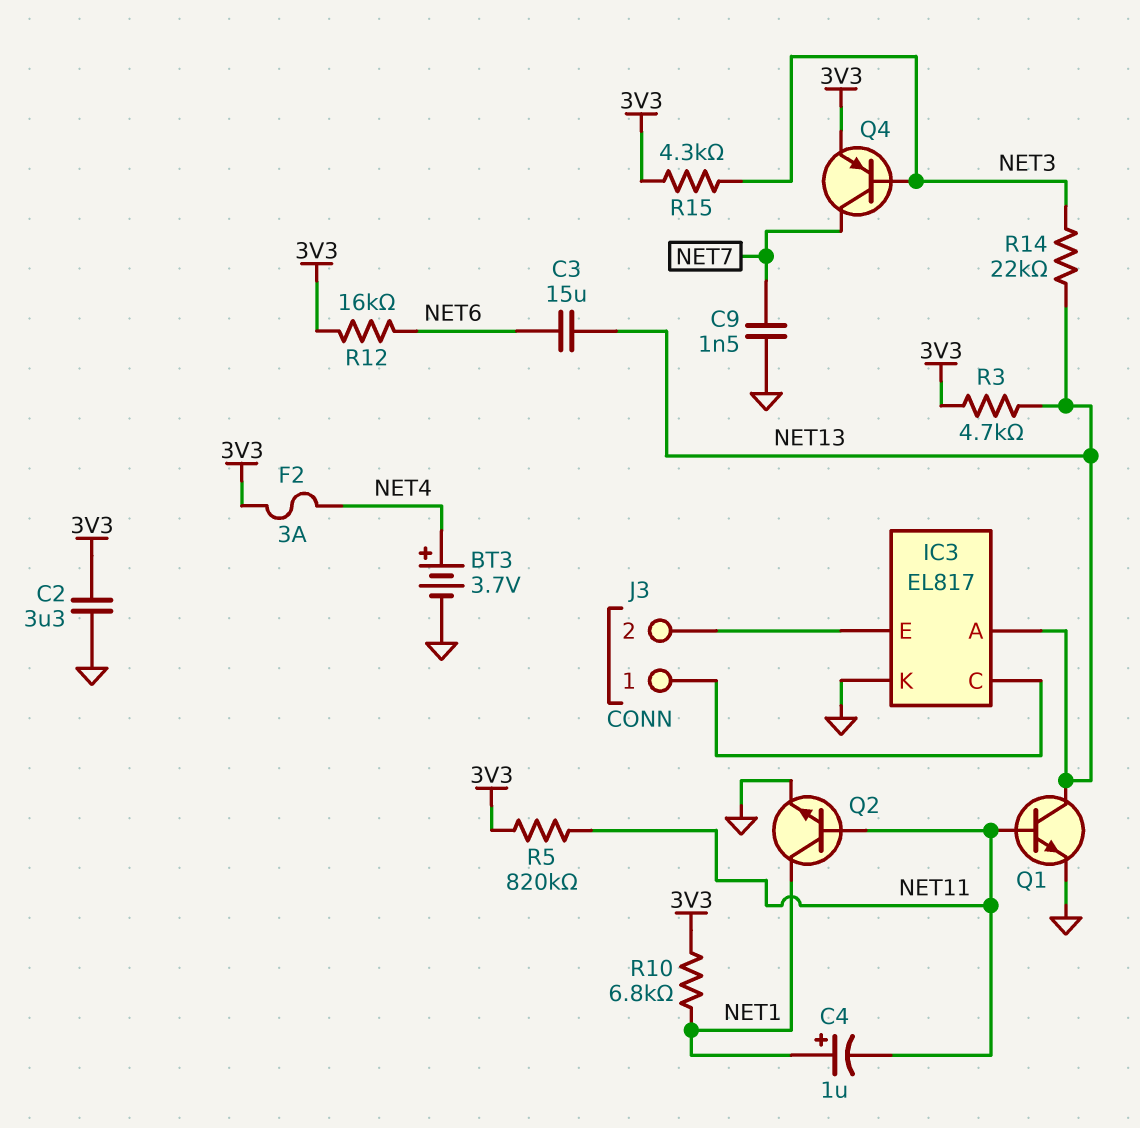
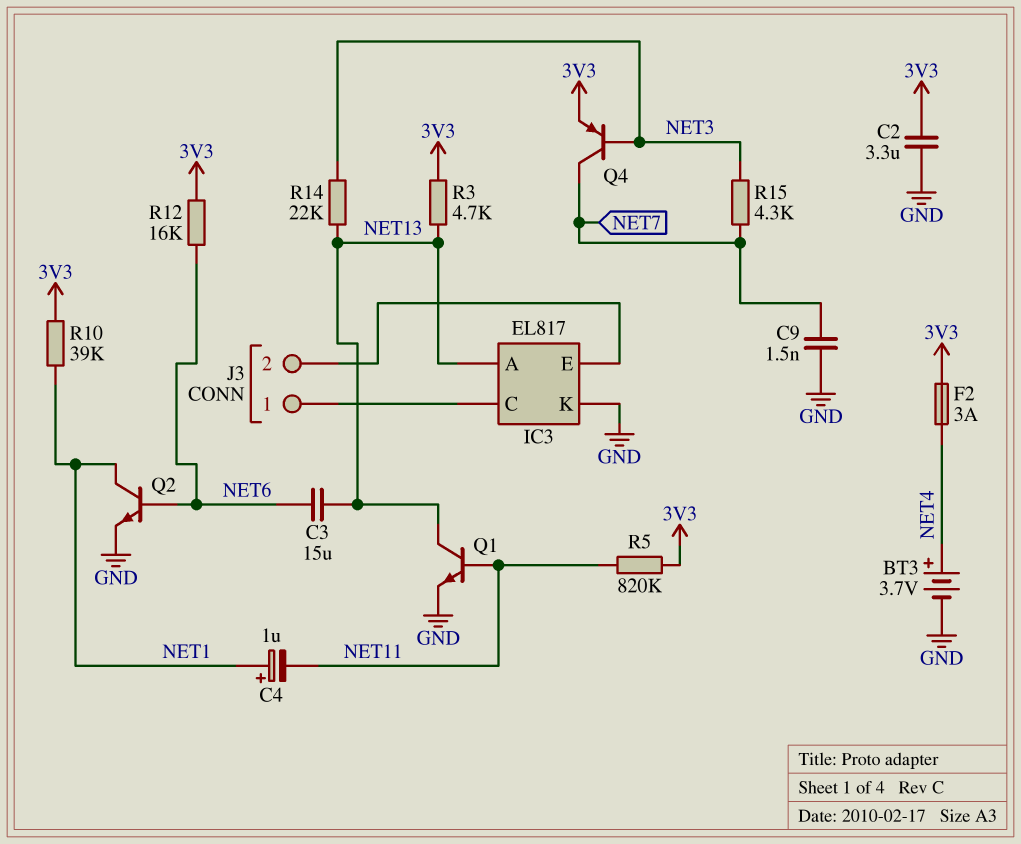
Q2: NPN (B NET11, C NET1, E GND) -> NPN (B NET6, C NET1, E GND)
R10: 6.8k (3V3, NET1) -> 39k (3V3, NET1)
R15: 4.3k (3V3, NET3) -> 4.3k (NET3, NET7)

